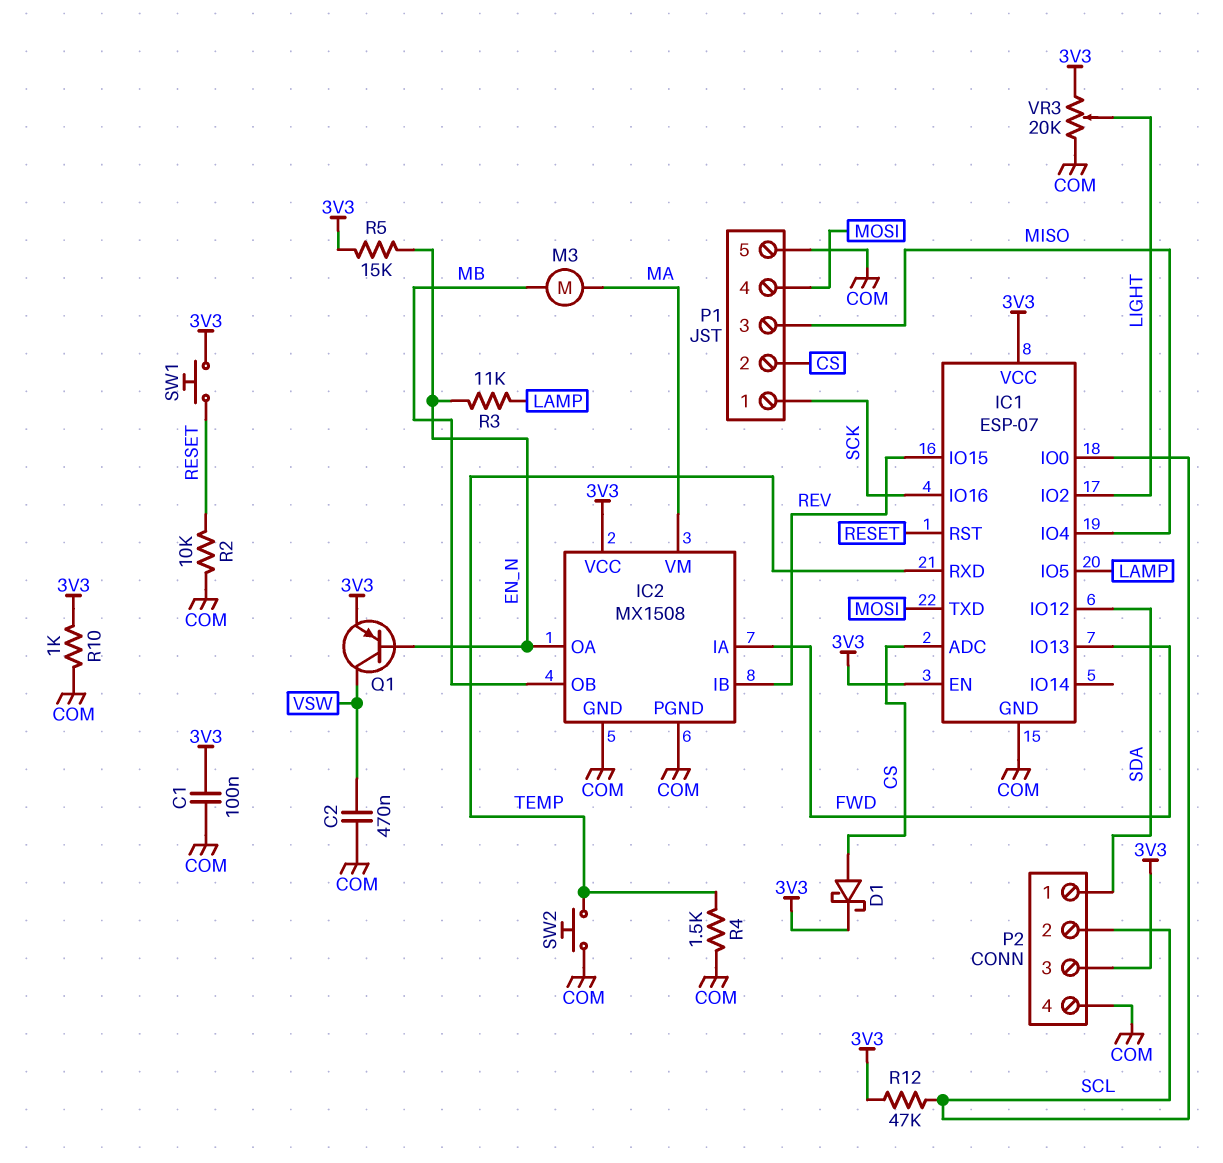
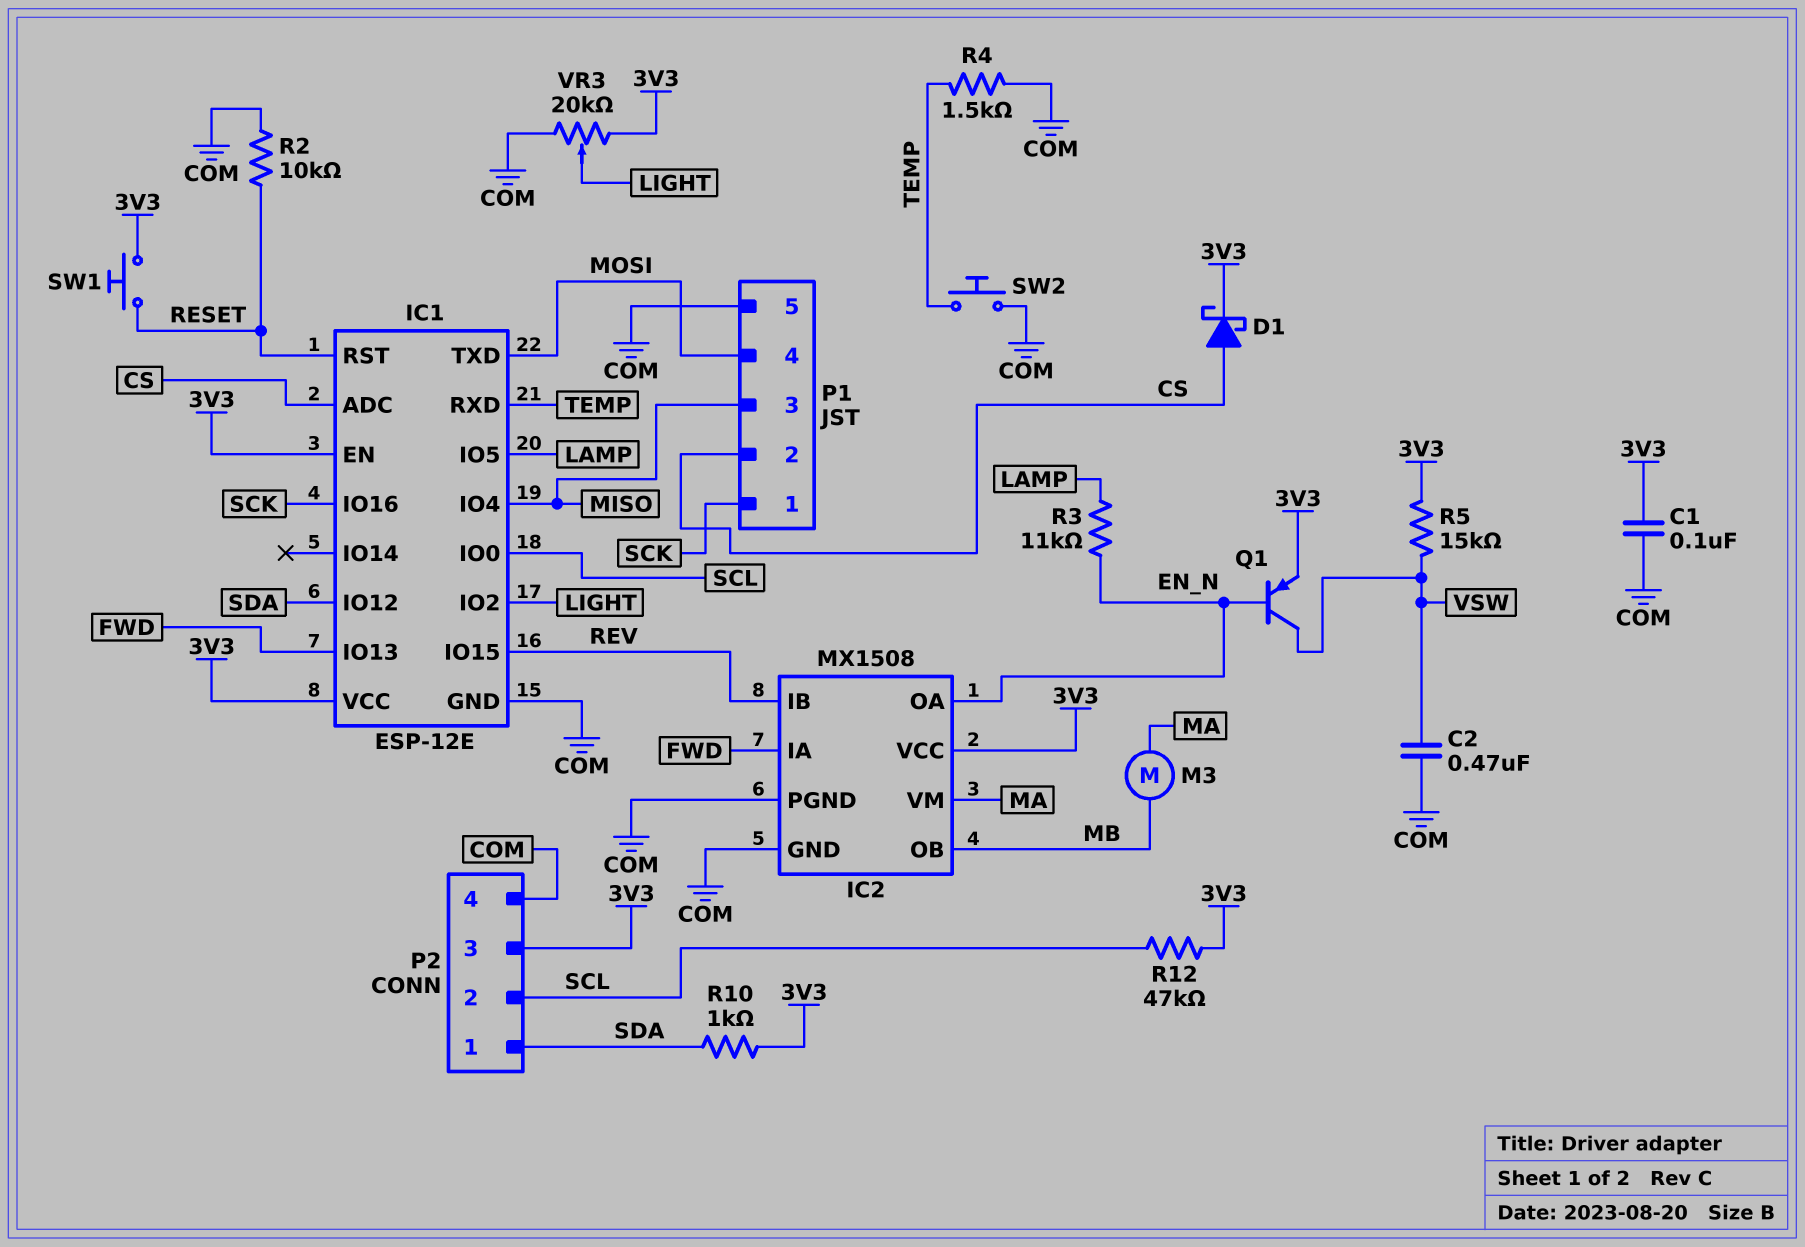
IC1: ESP-07 -> ESP-12E
R5: 15k (3V3, EN_N) -> 15k (3V3, VSW)
R10: 1k (3V3, COM) -> 1k (3V3, SDA)

